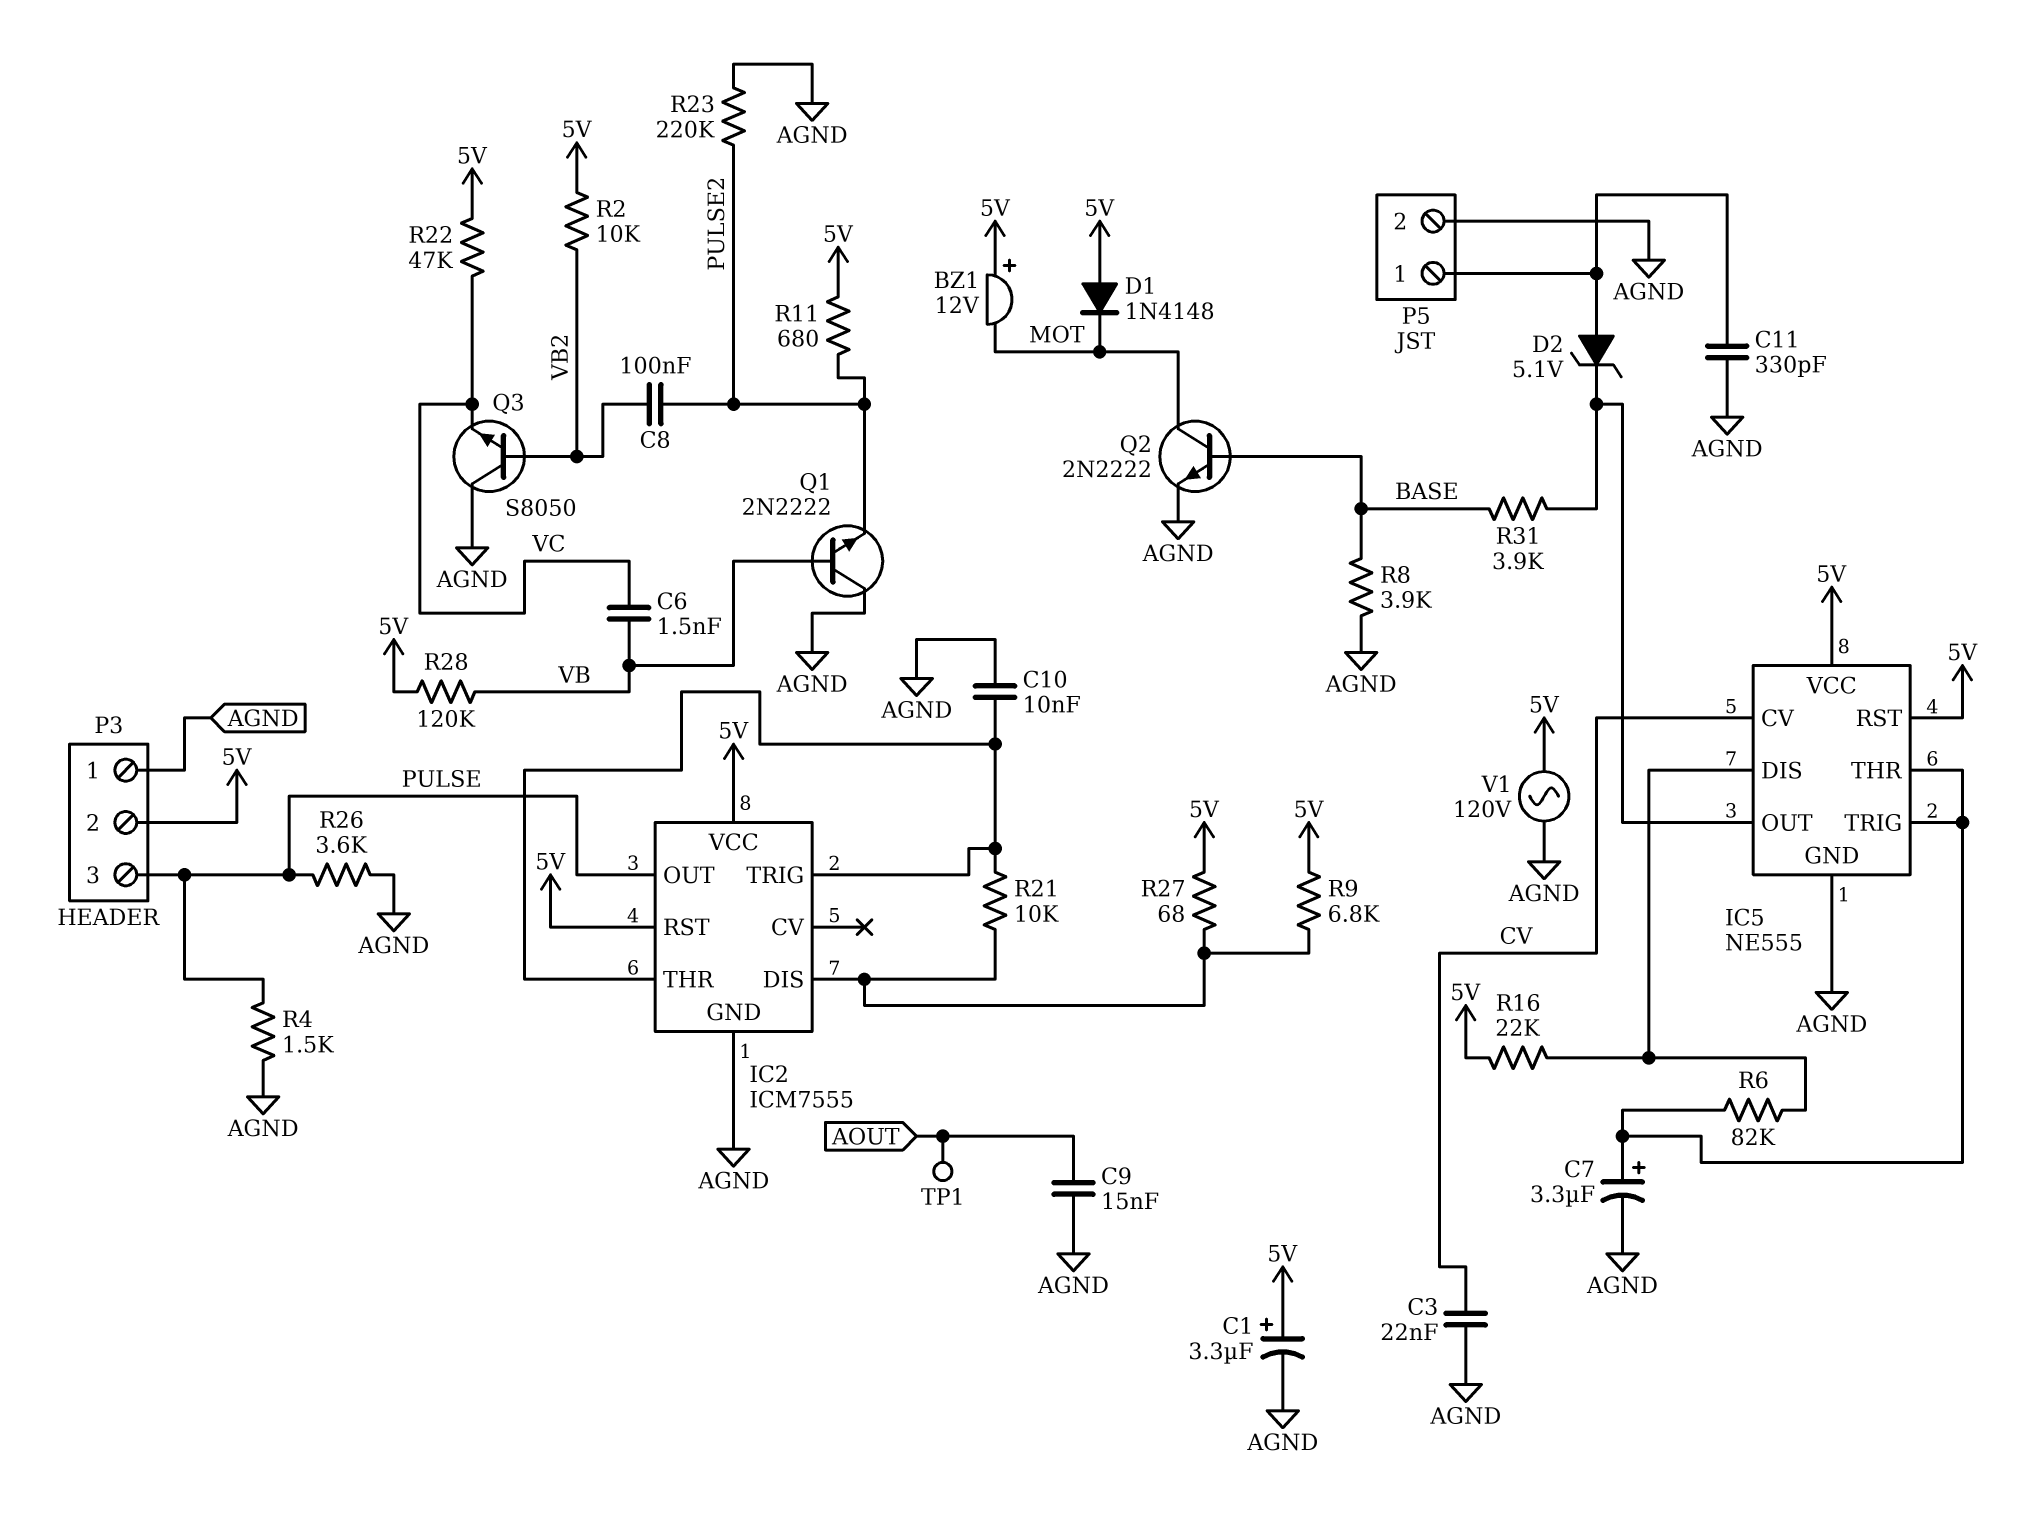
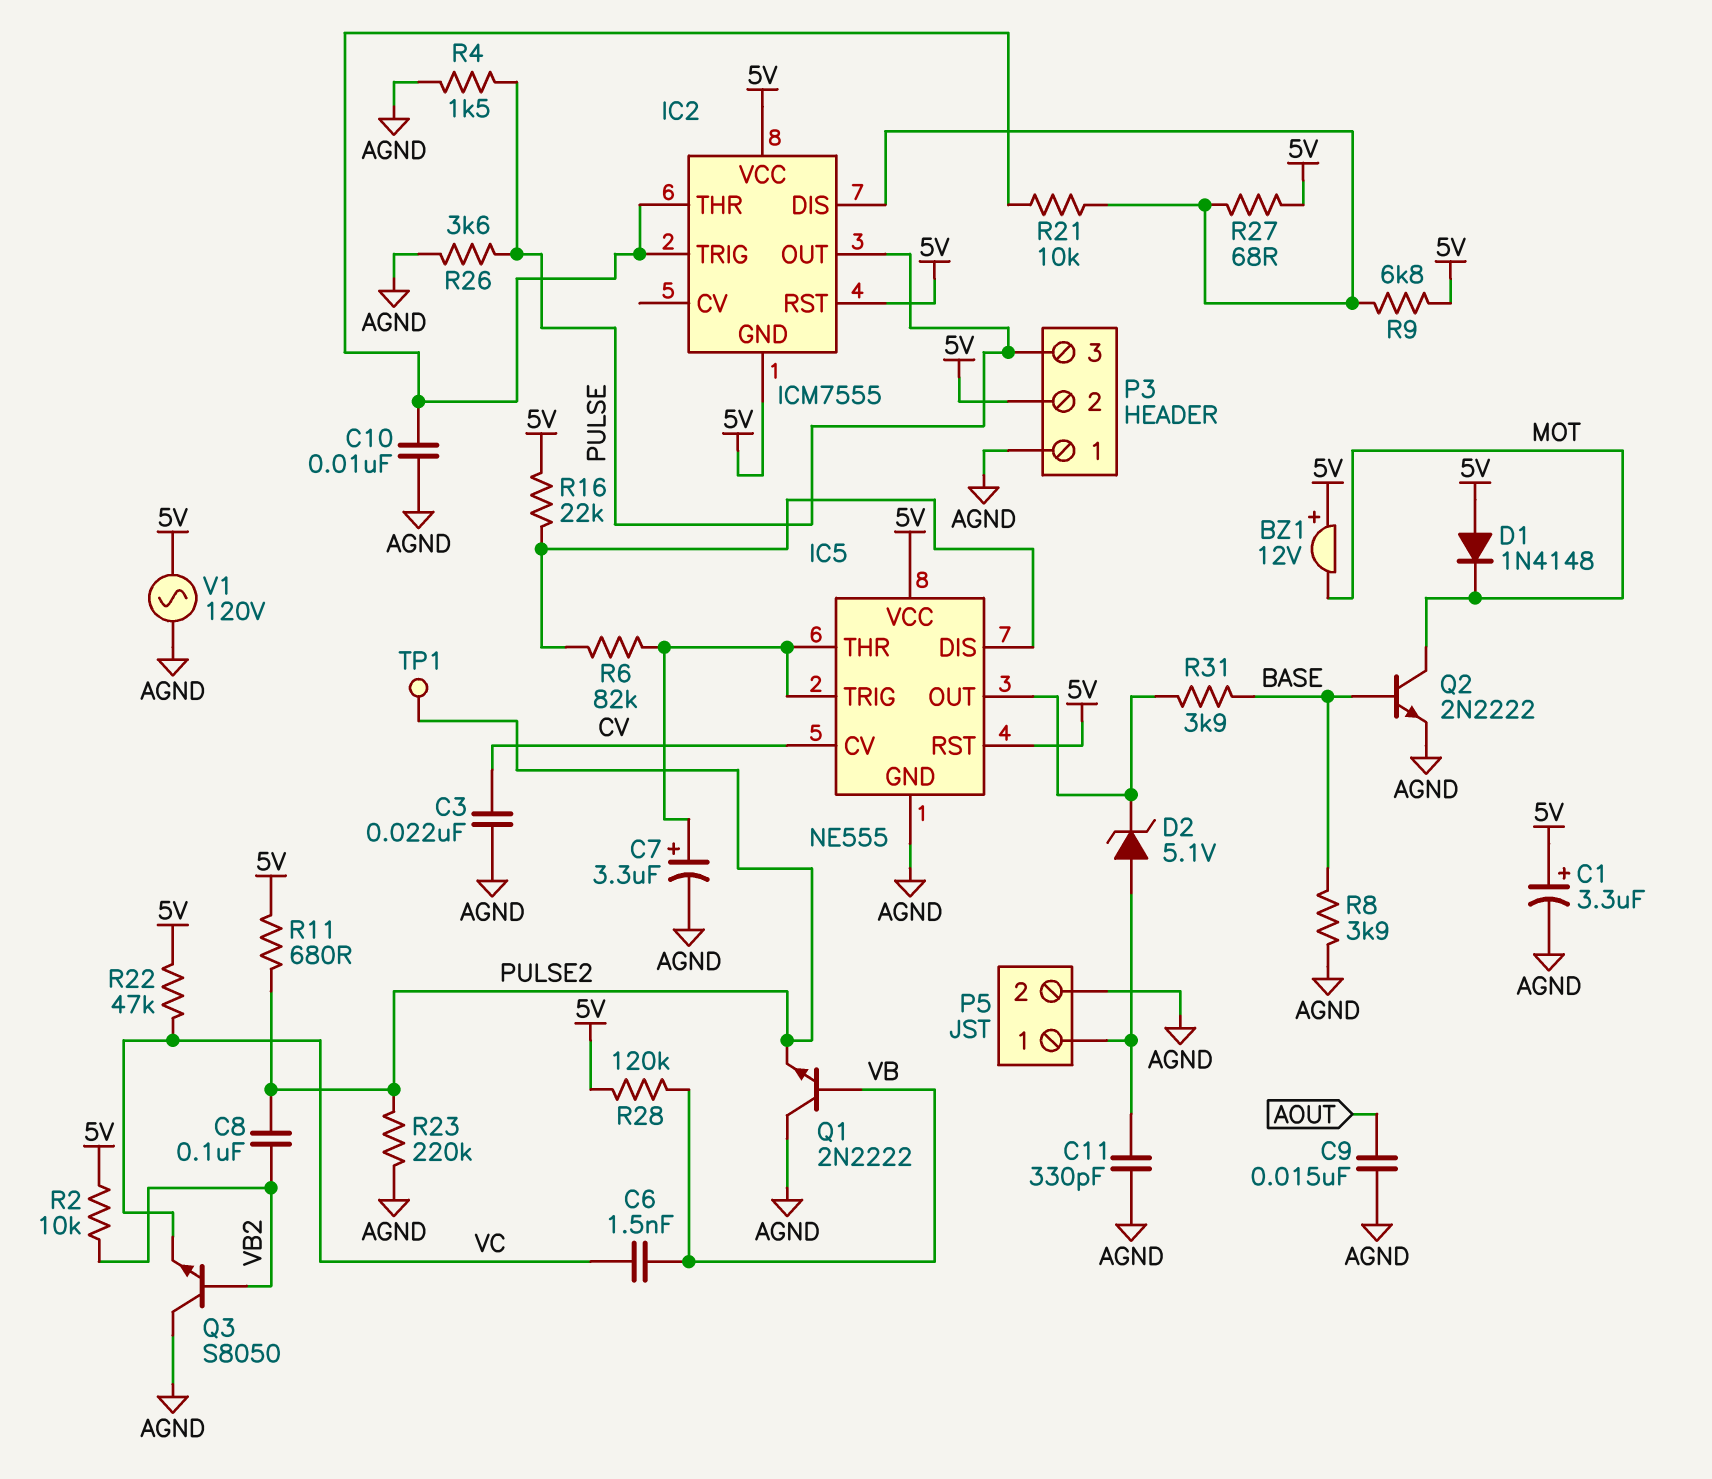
IC2 pin GND: AGND -> 5V
TP1: test point (AOUT) -> test point (PULSE2)

